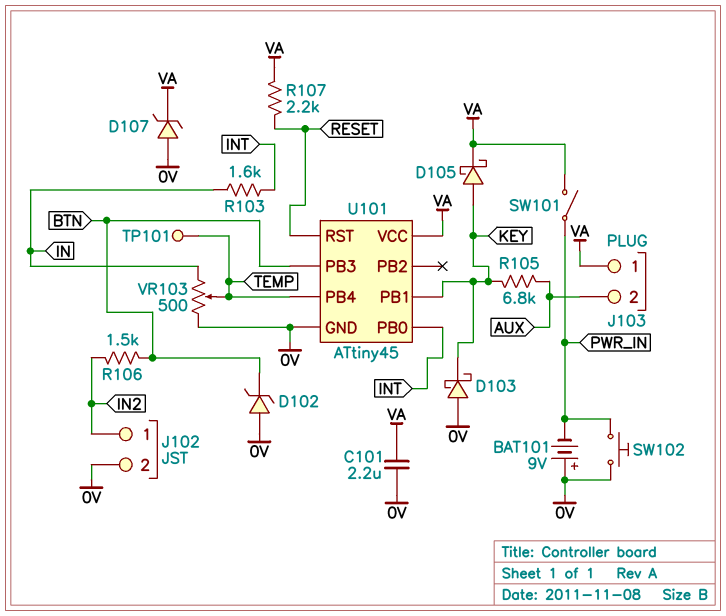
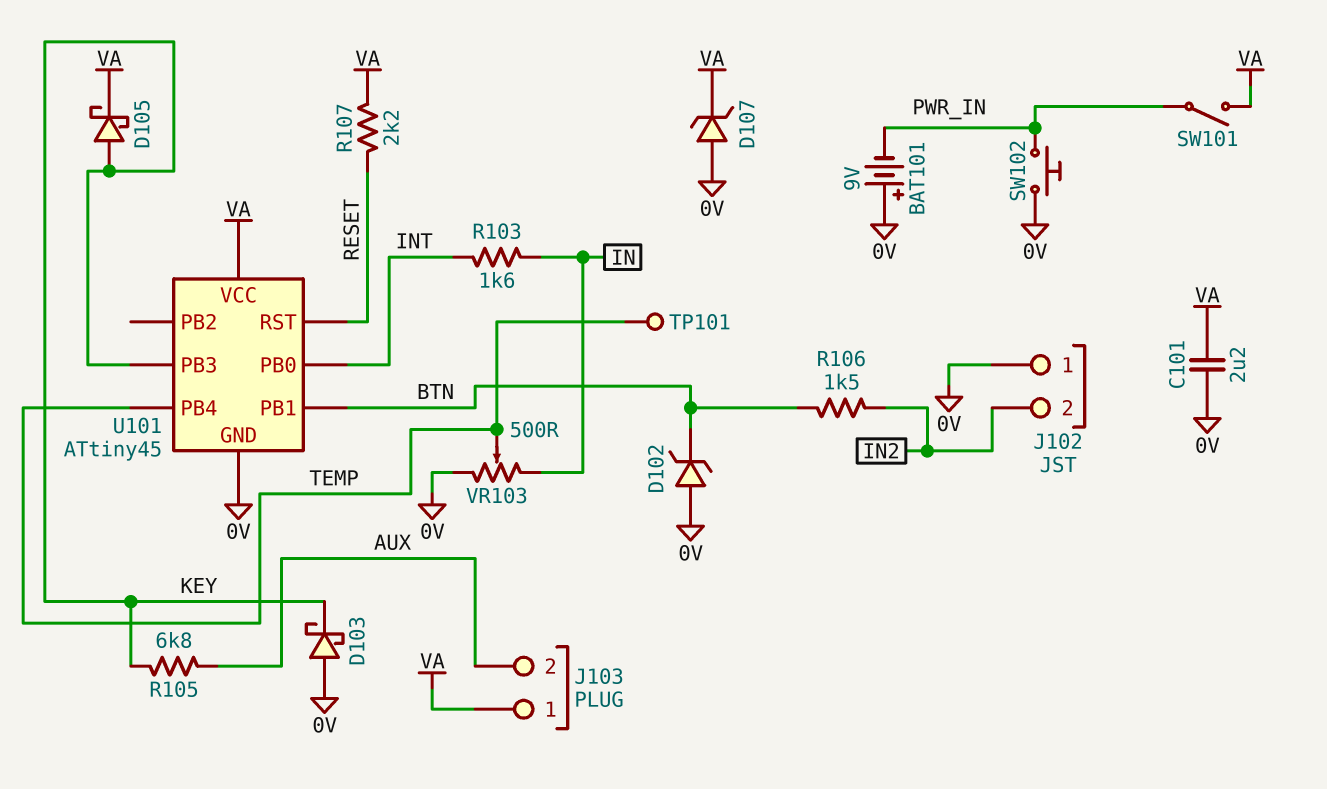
J102 pin 1: IN2 -> 0V
J102 pin 2: 0V -> IN2
U101 pin PB1: KEY -> BTN
U101 pin PB3: BTN -> KEY

